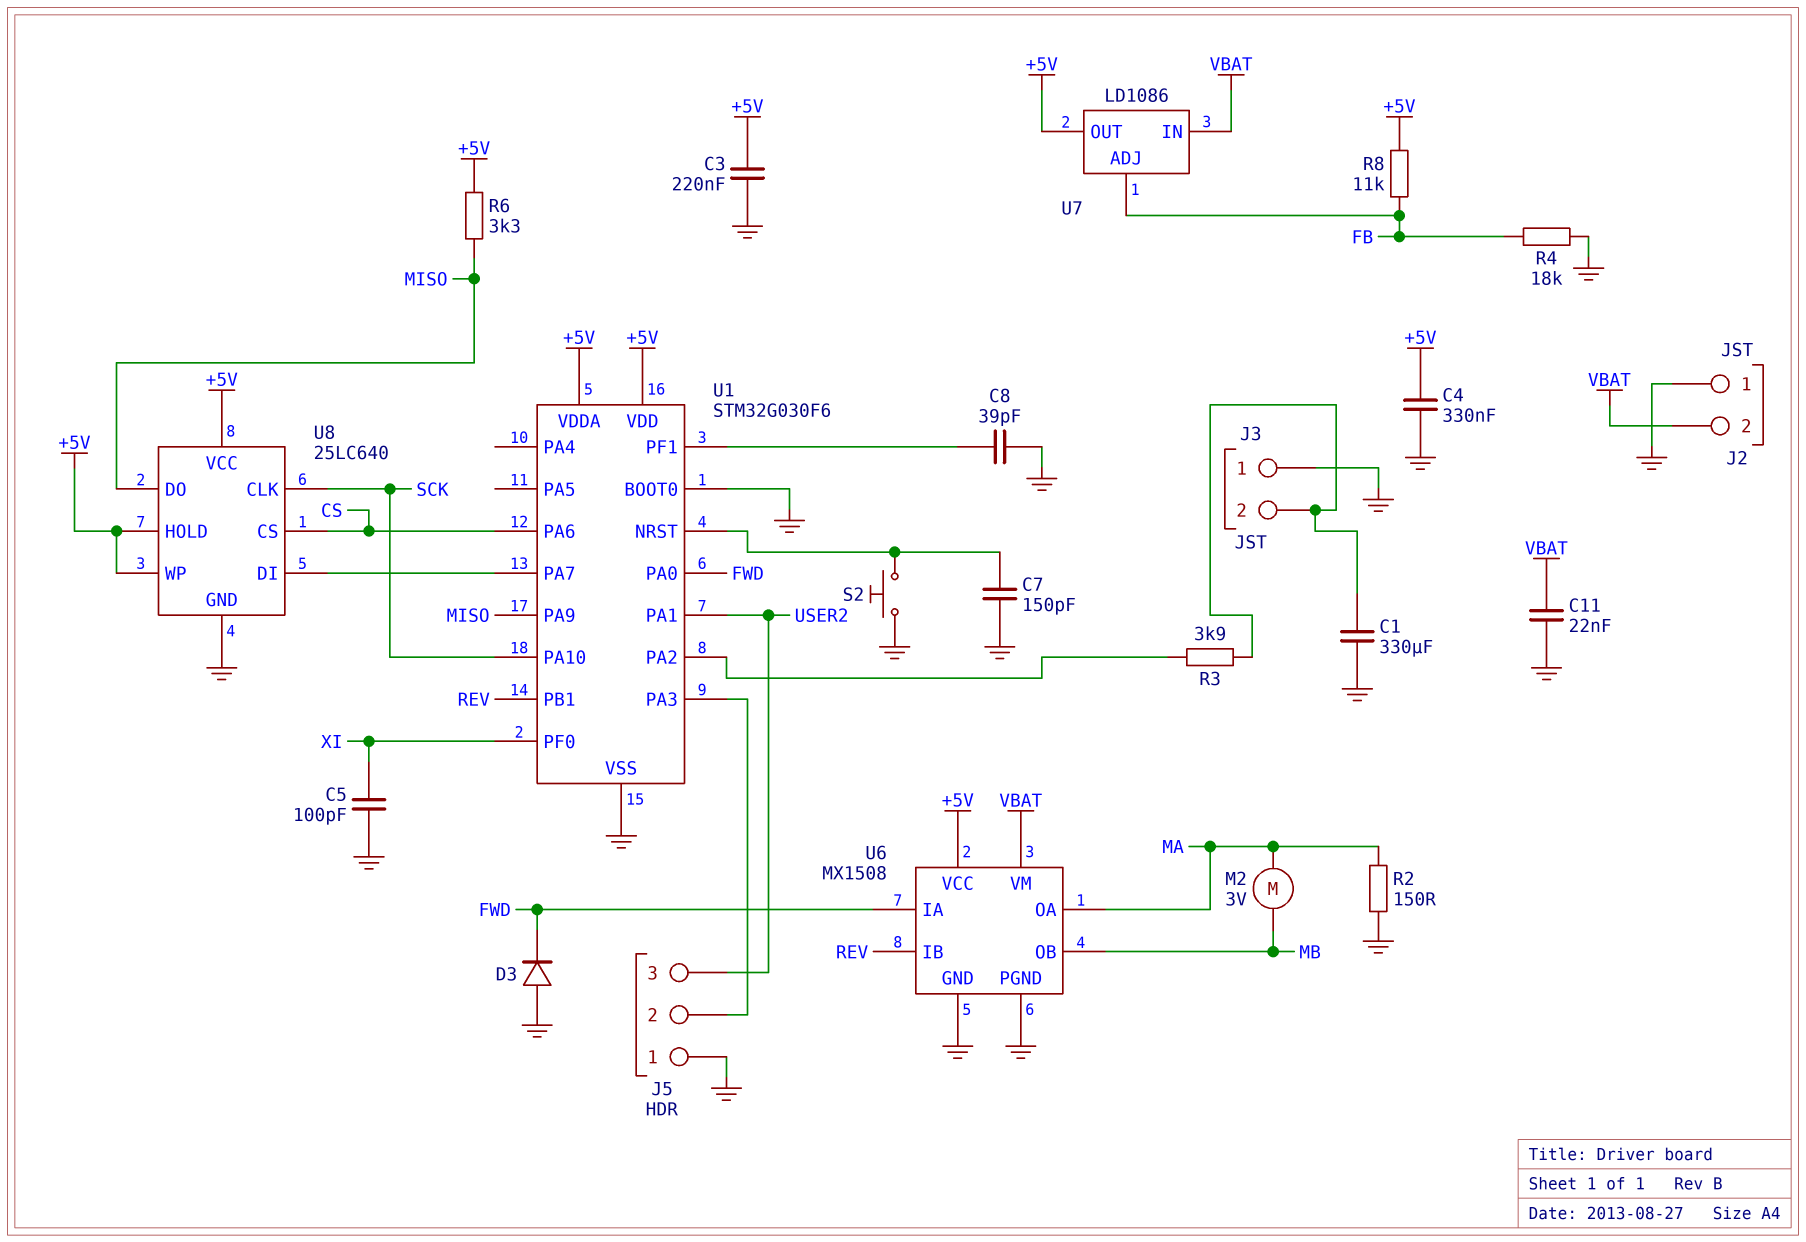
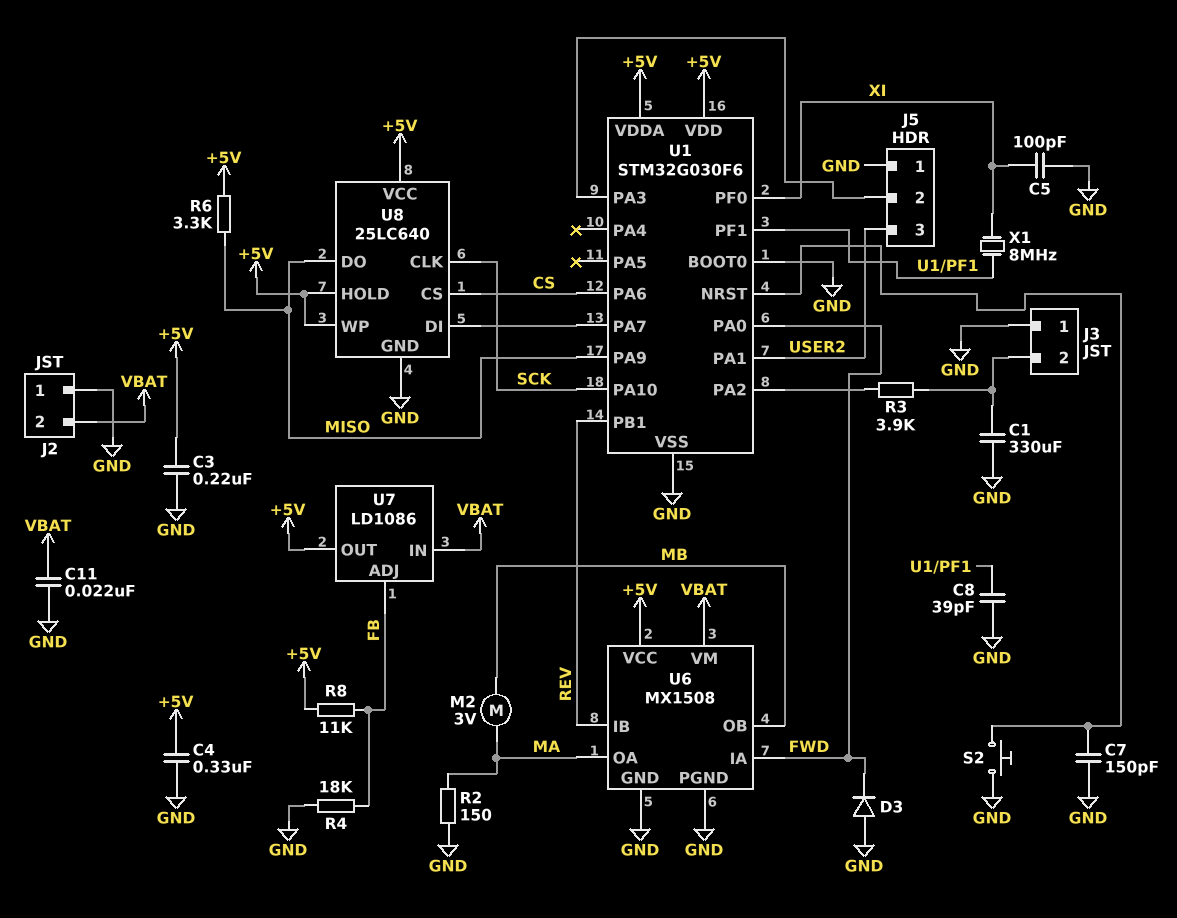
X1: none -> 8MHz (U1/PF1, XI)

